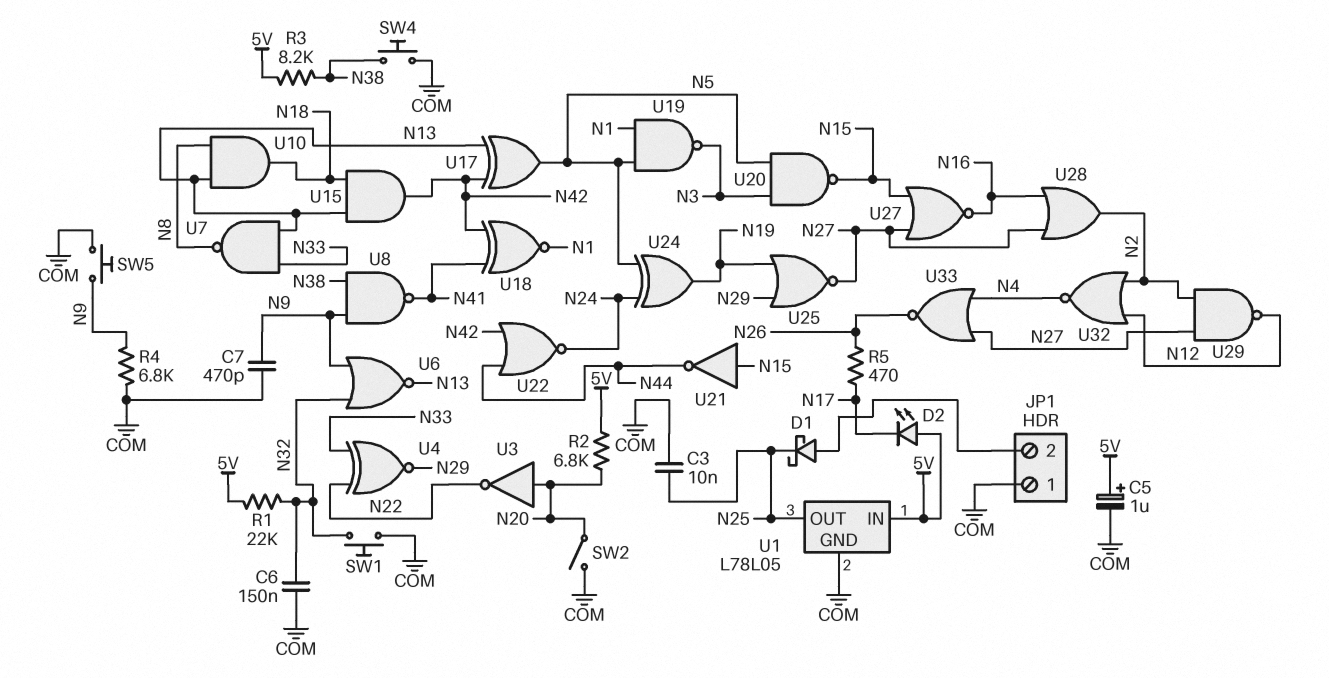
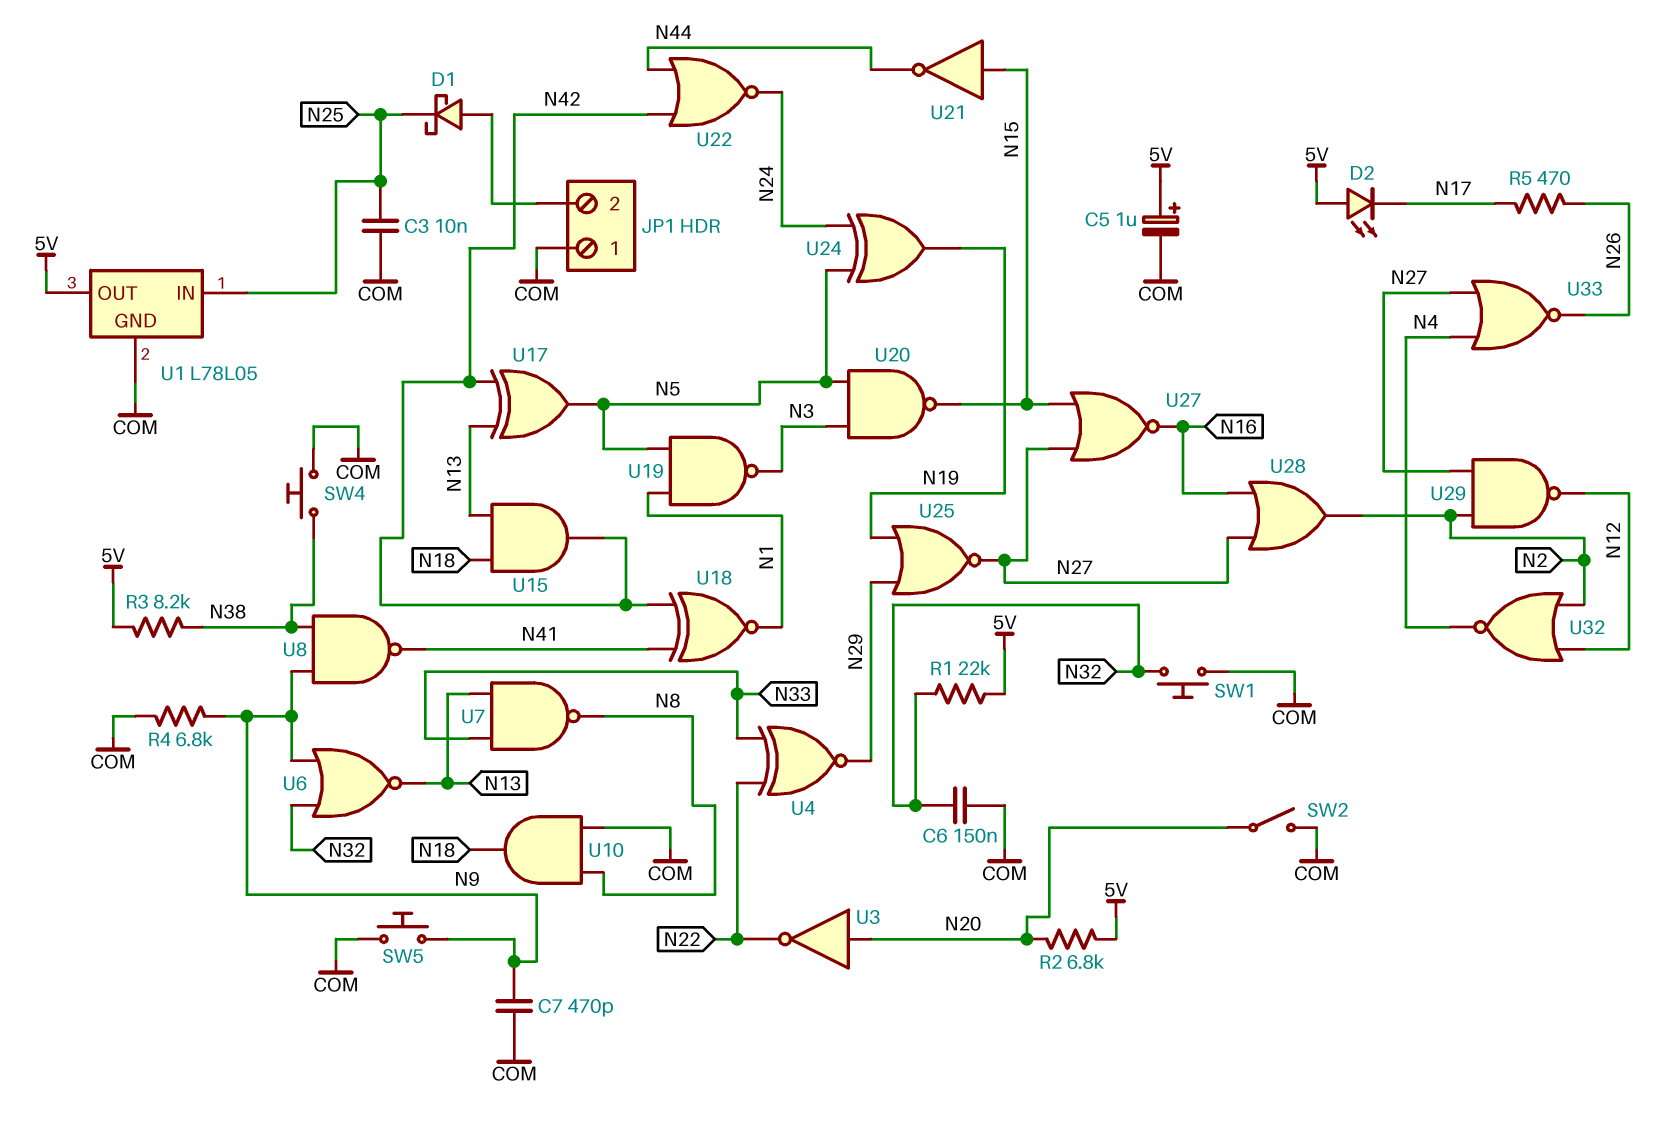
U1 pin IN: 5V -> N25
U1 pin OUT: N25 -> 5V
U10: AND (in N8, in N13, out N18) -> AND (in COM, in N8, out N18)

